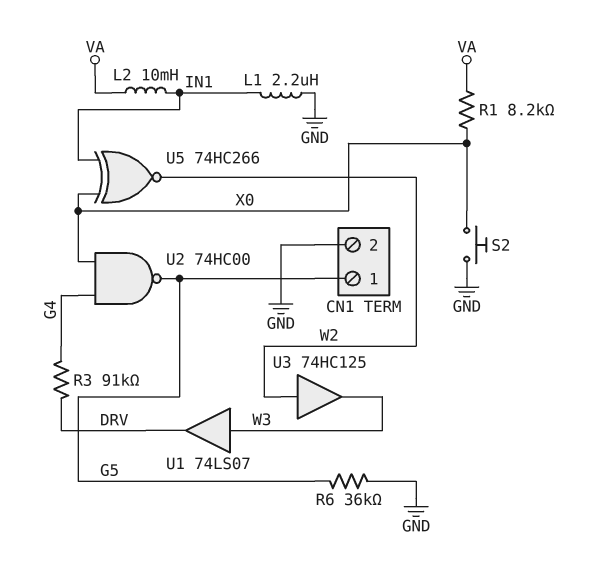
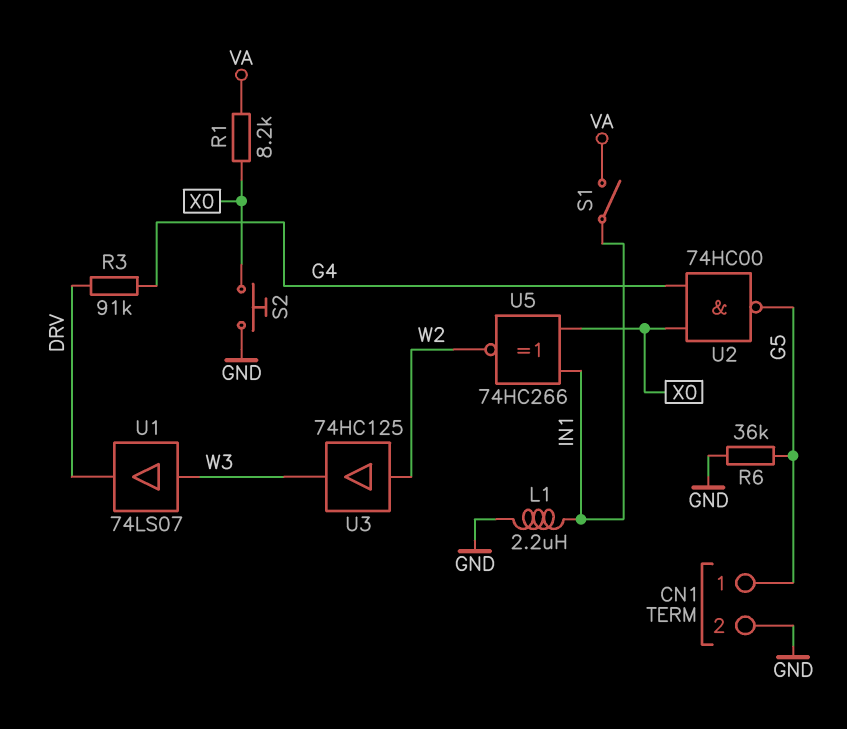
L2: 10mH (IN1, VA) -> none
S1: none -> switch (IN1, VA)

